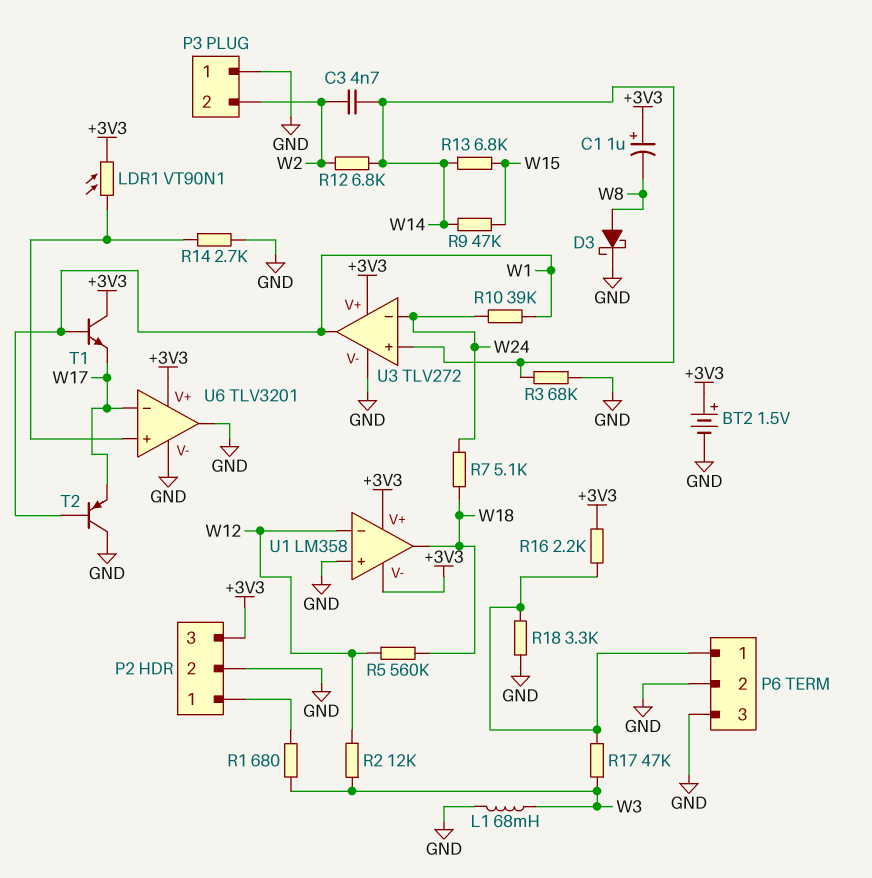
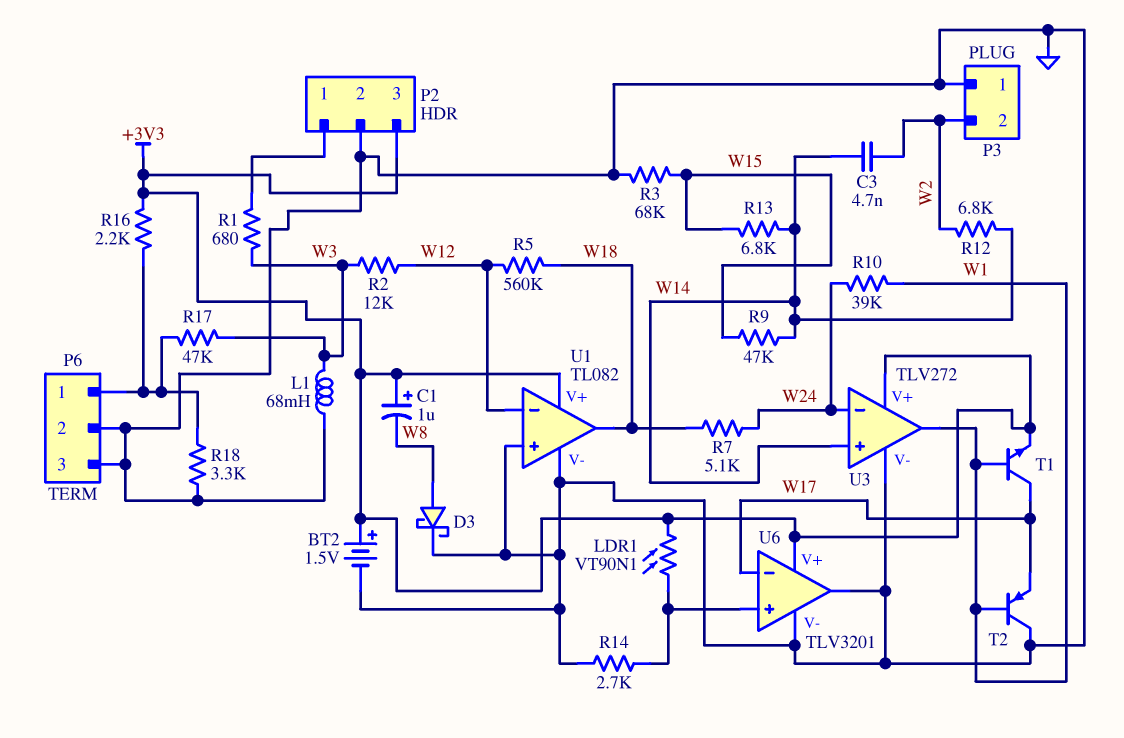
R3: 68k (GND, W14) -> 68k (GND, W15)
T1: NPN (B W1, C +3V3, E W17) -> NPN (B W1, C W17, E +3V3)
U1: LM358 -> TL082
U1 pin V-: +3V3 -> GND

